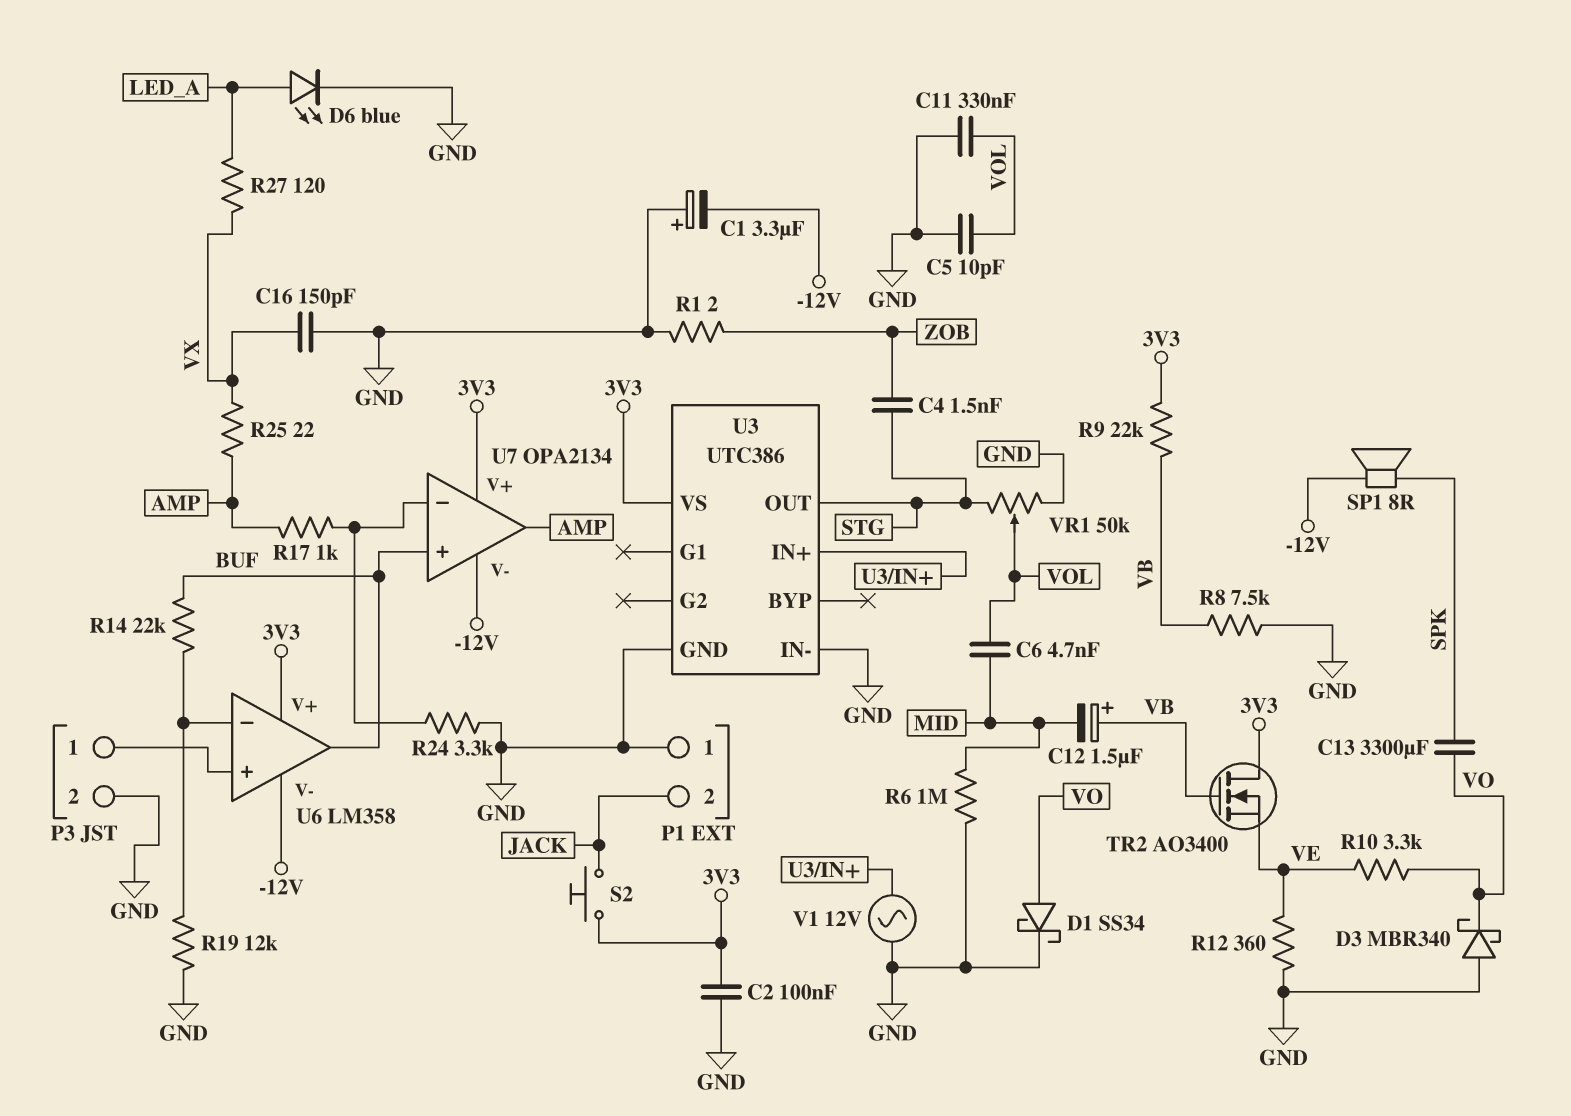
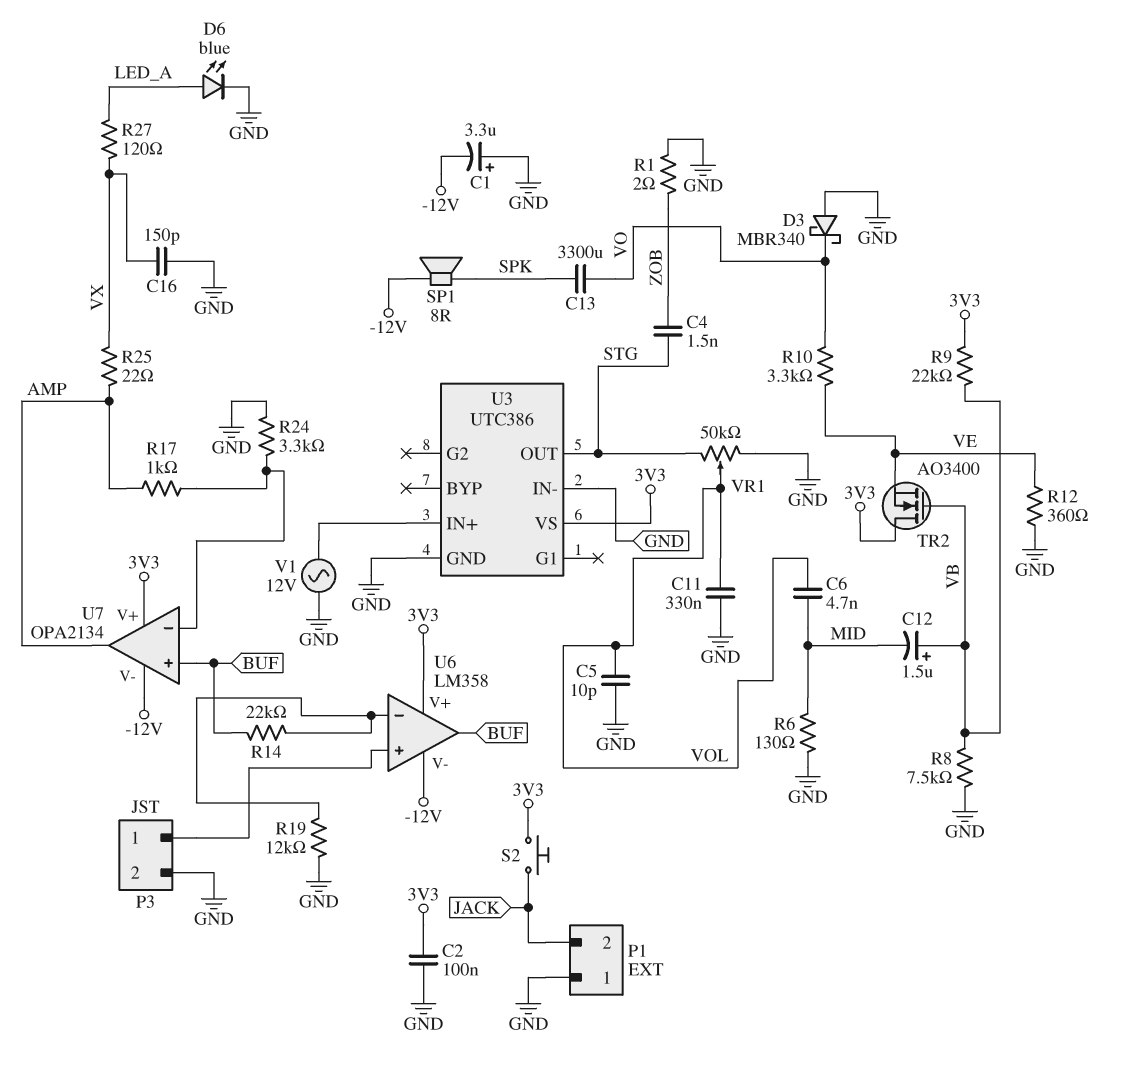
D1: schottky SS34 (A VO, K GND) -> none
R6: 1M (GND, MID) -> 130 (GND, MID)

